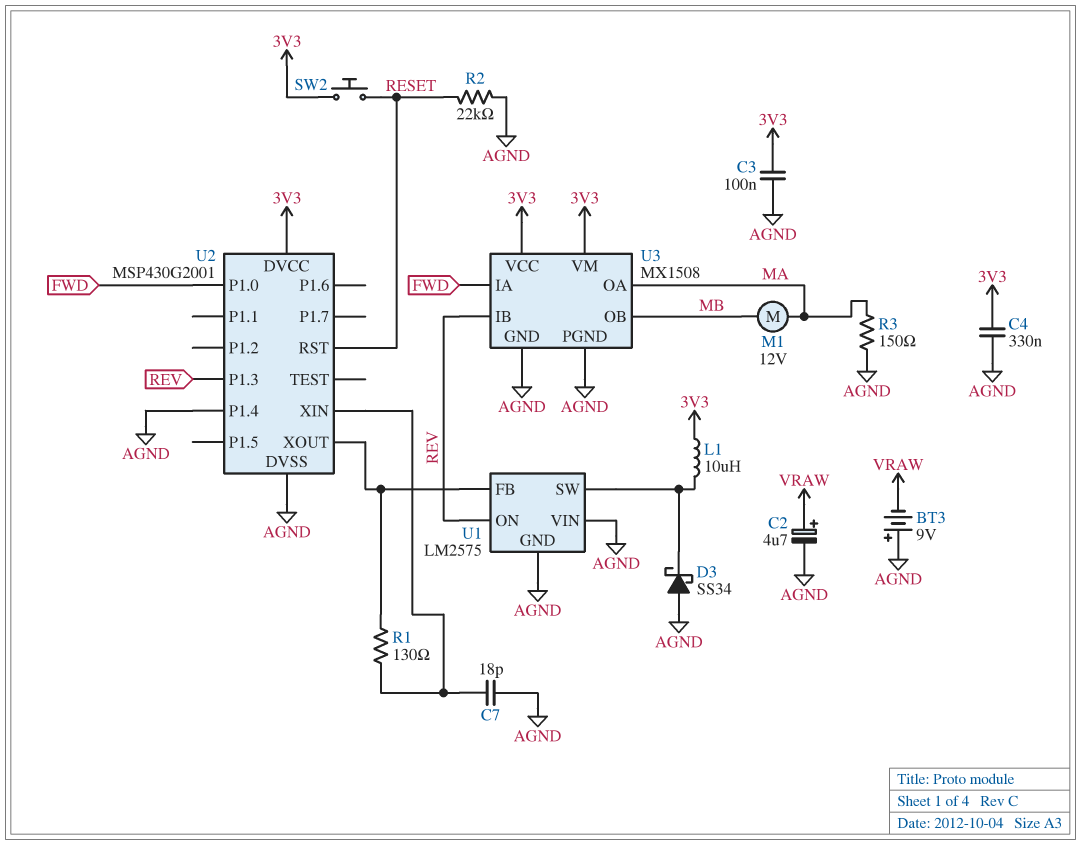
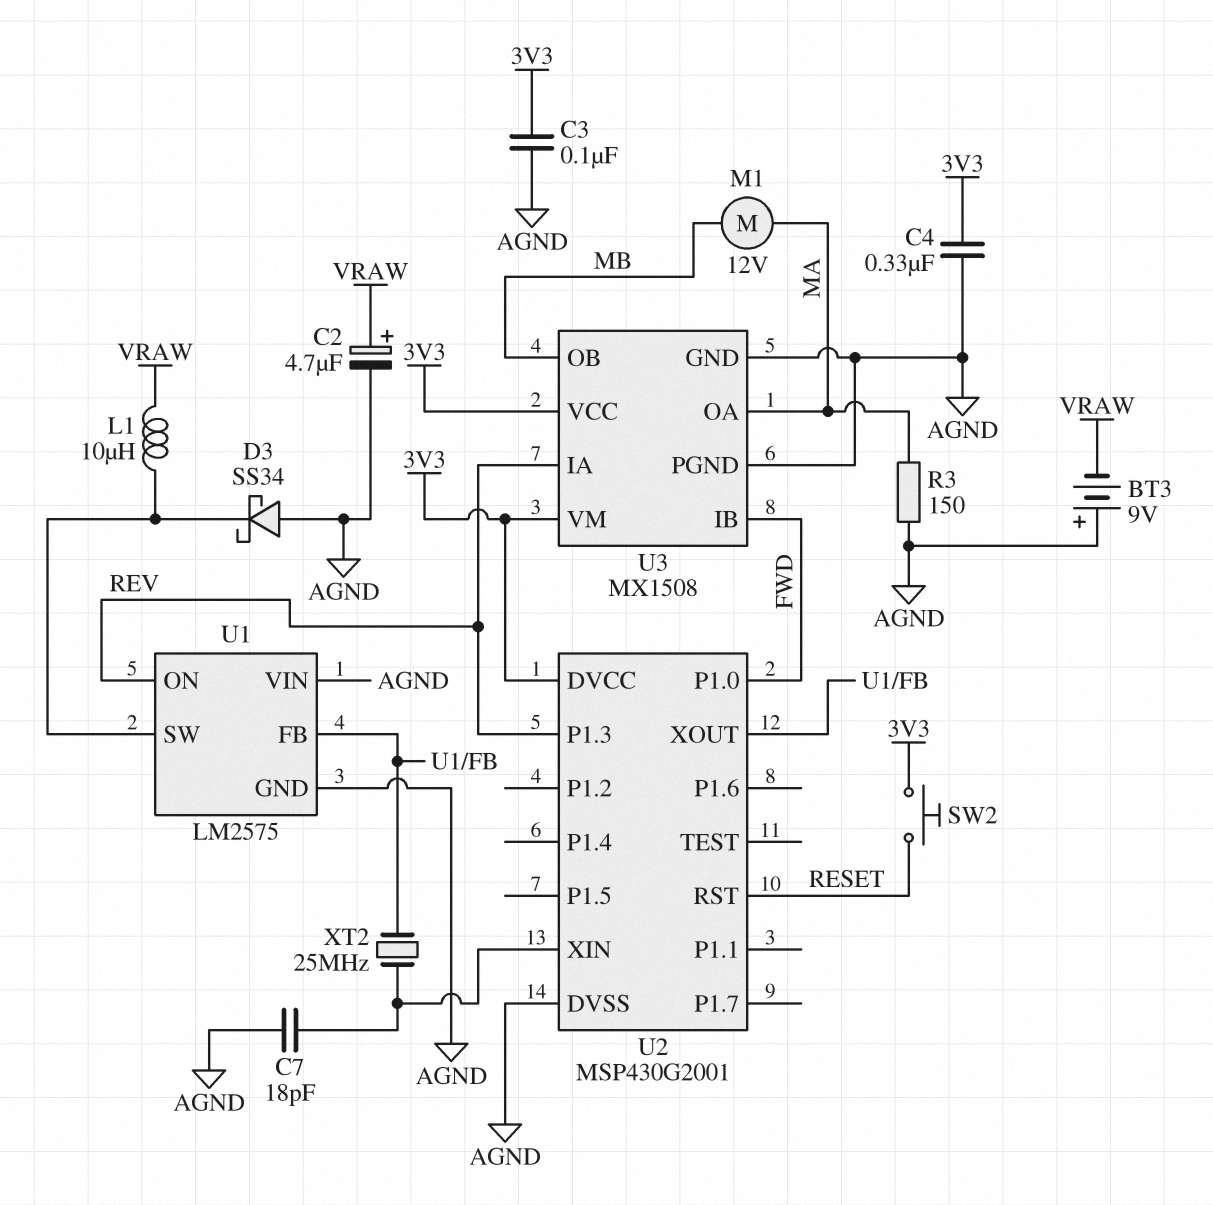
L1: 10uH (3V3, U1/SW) -> 10uH (U1/SW, VRAW)
R1: 130 (U1/FB, U2/XIN) -> none
R2: 22k (AGND, RESET) -> none
U2 pin P1.4: AGND -> none
U3 pin IA: FWD -> REV
U3 pin IB: REV -> FWD
XT2: none -> 25MHz (U1/FB, U2/XIN)

